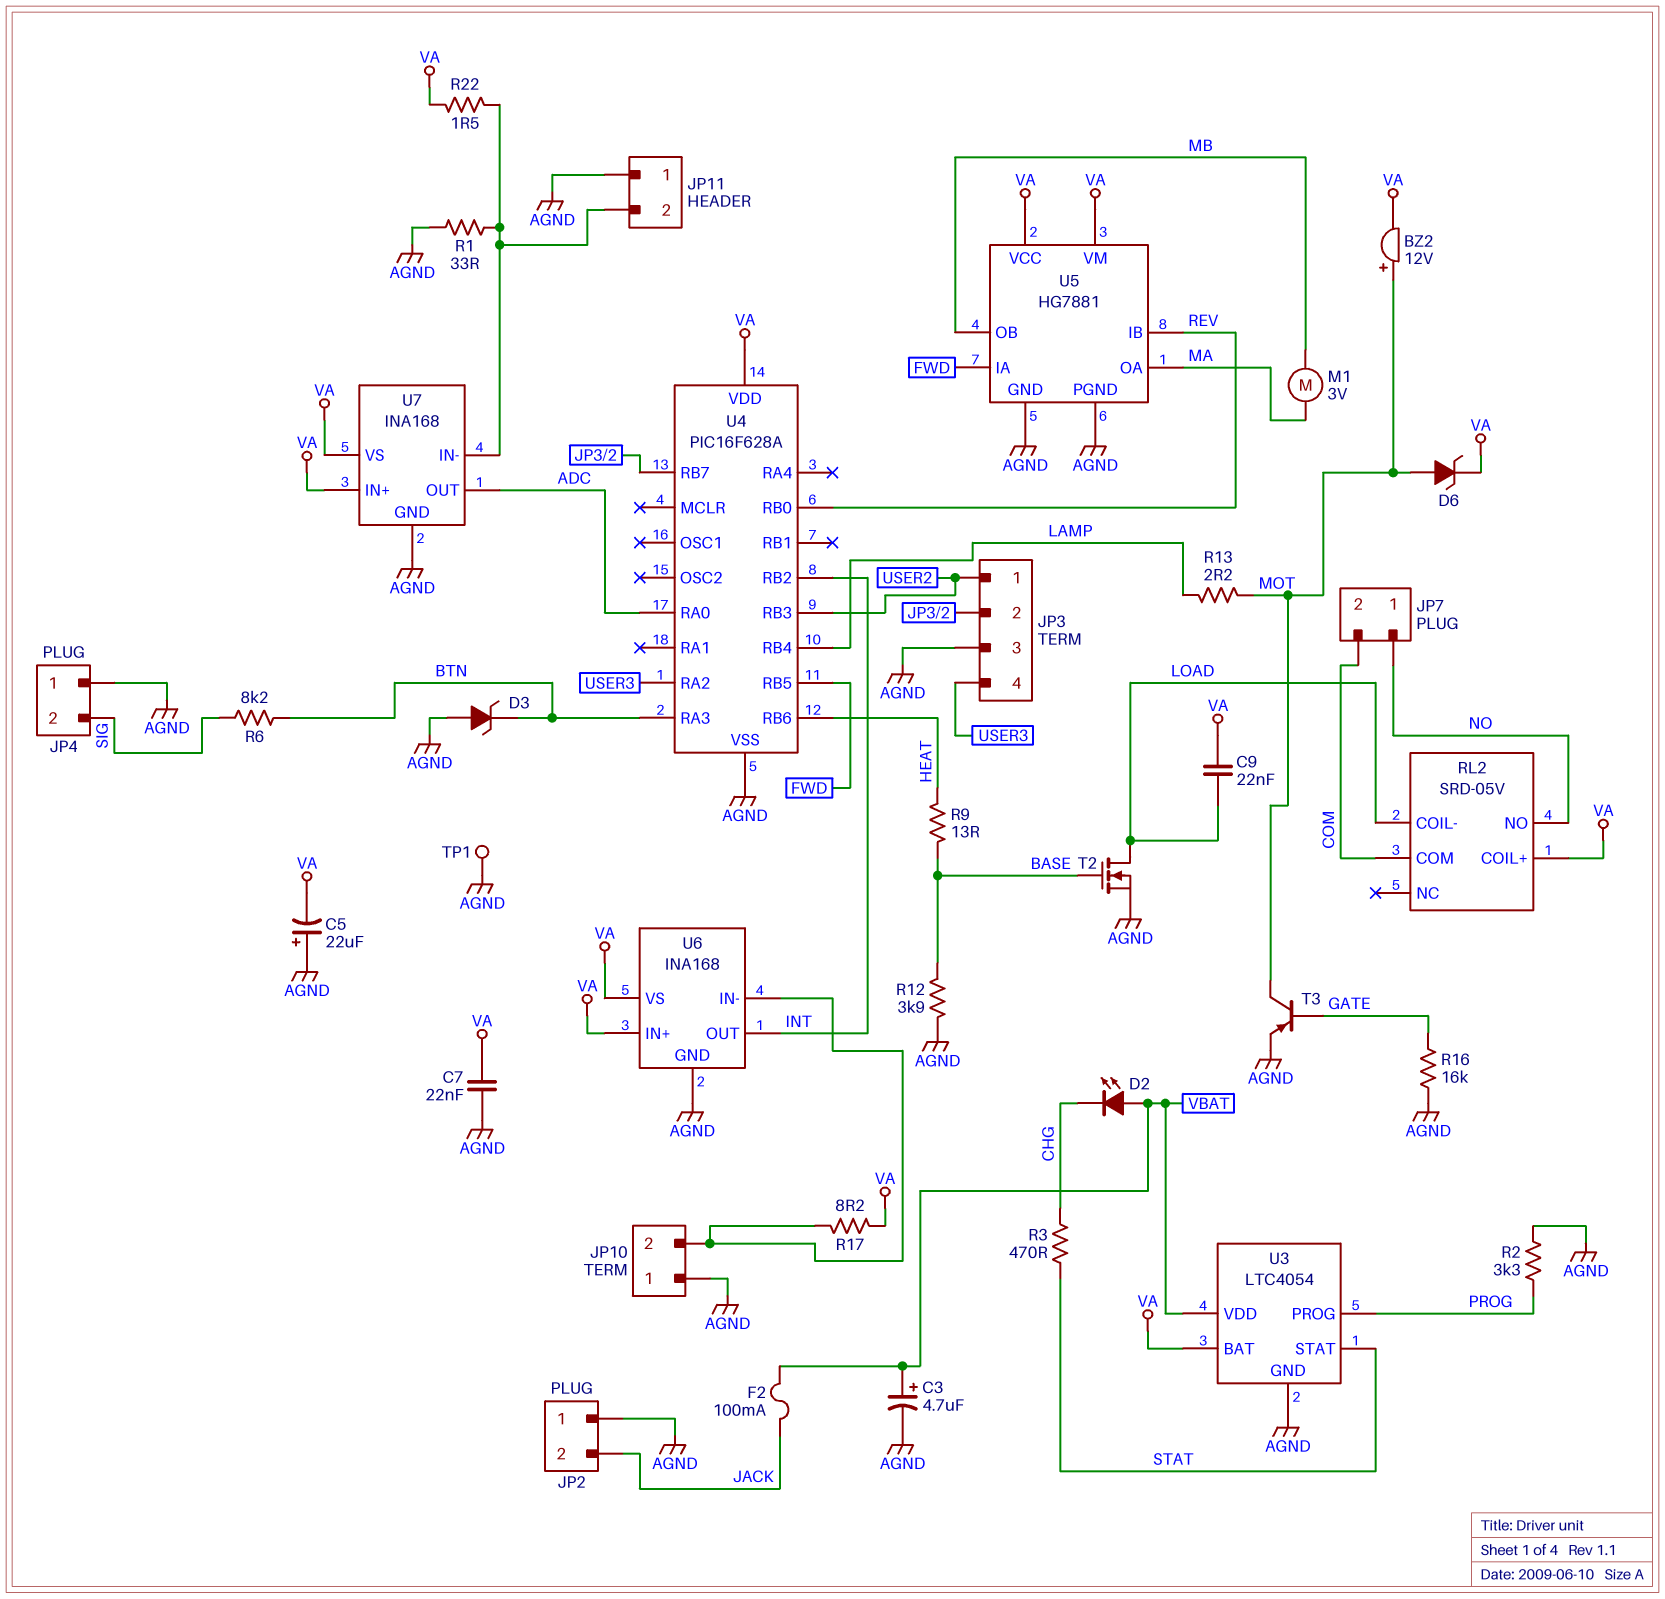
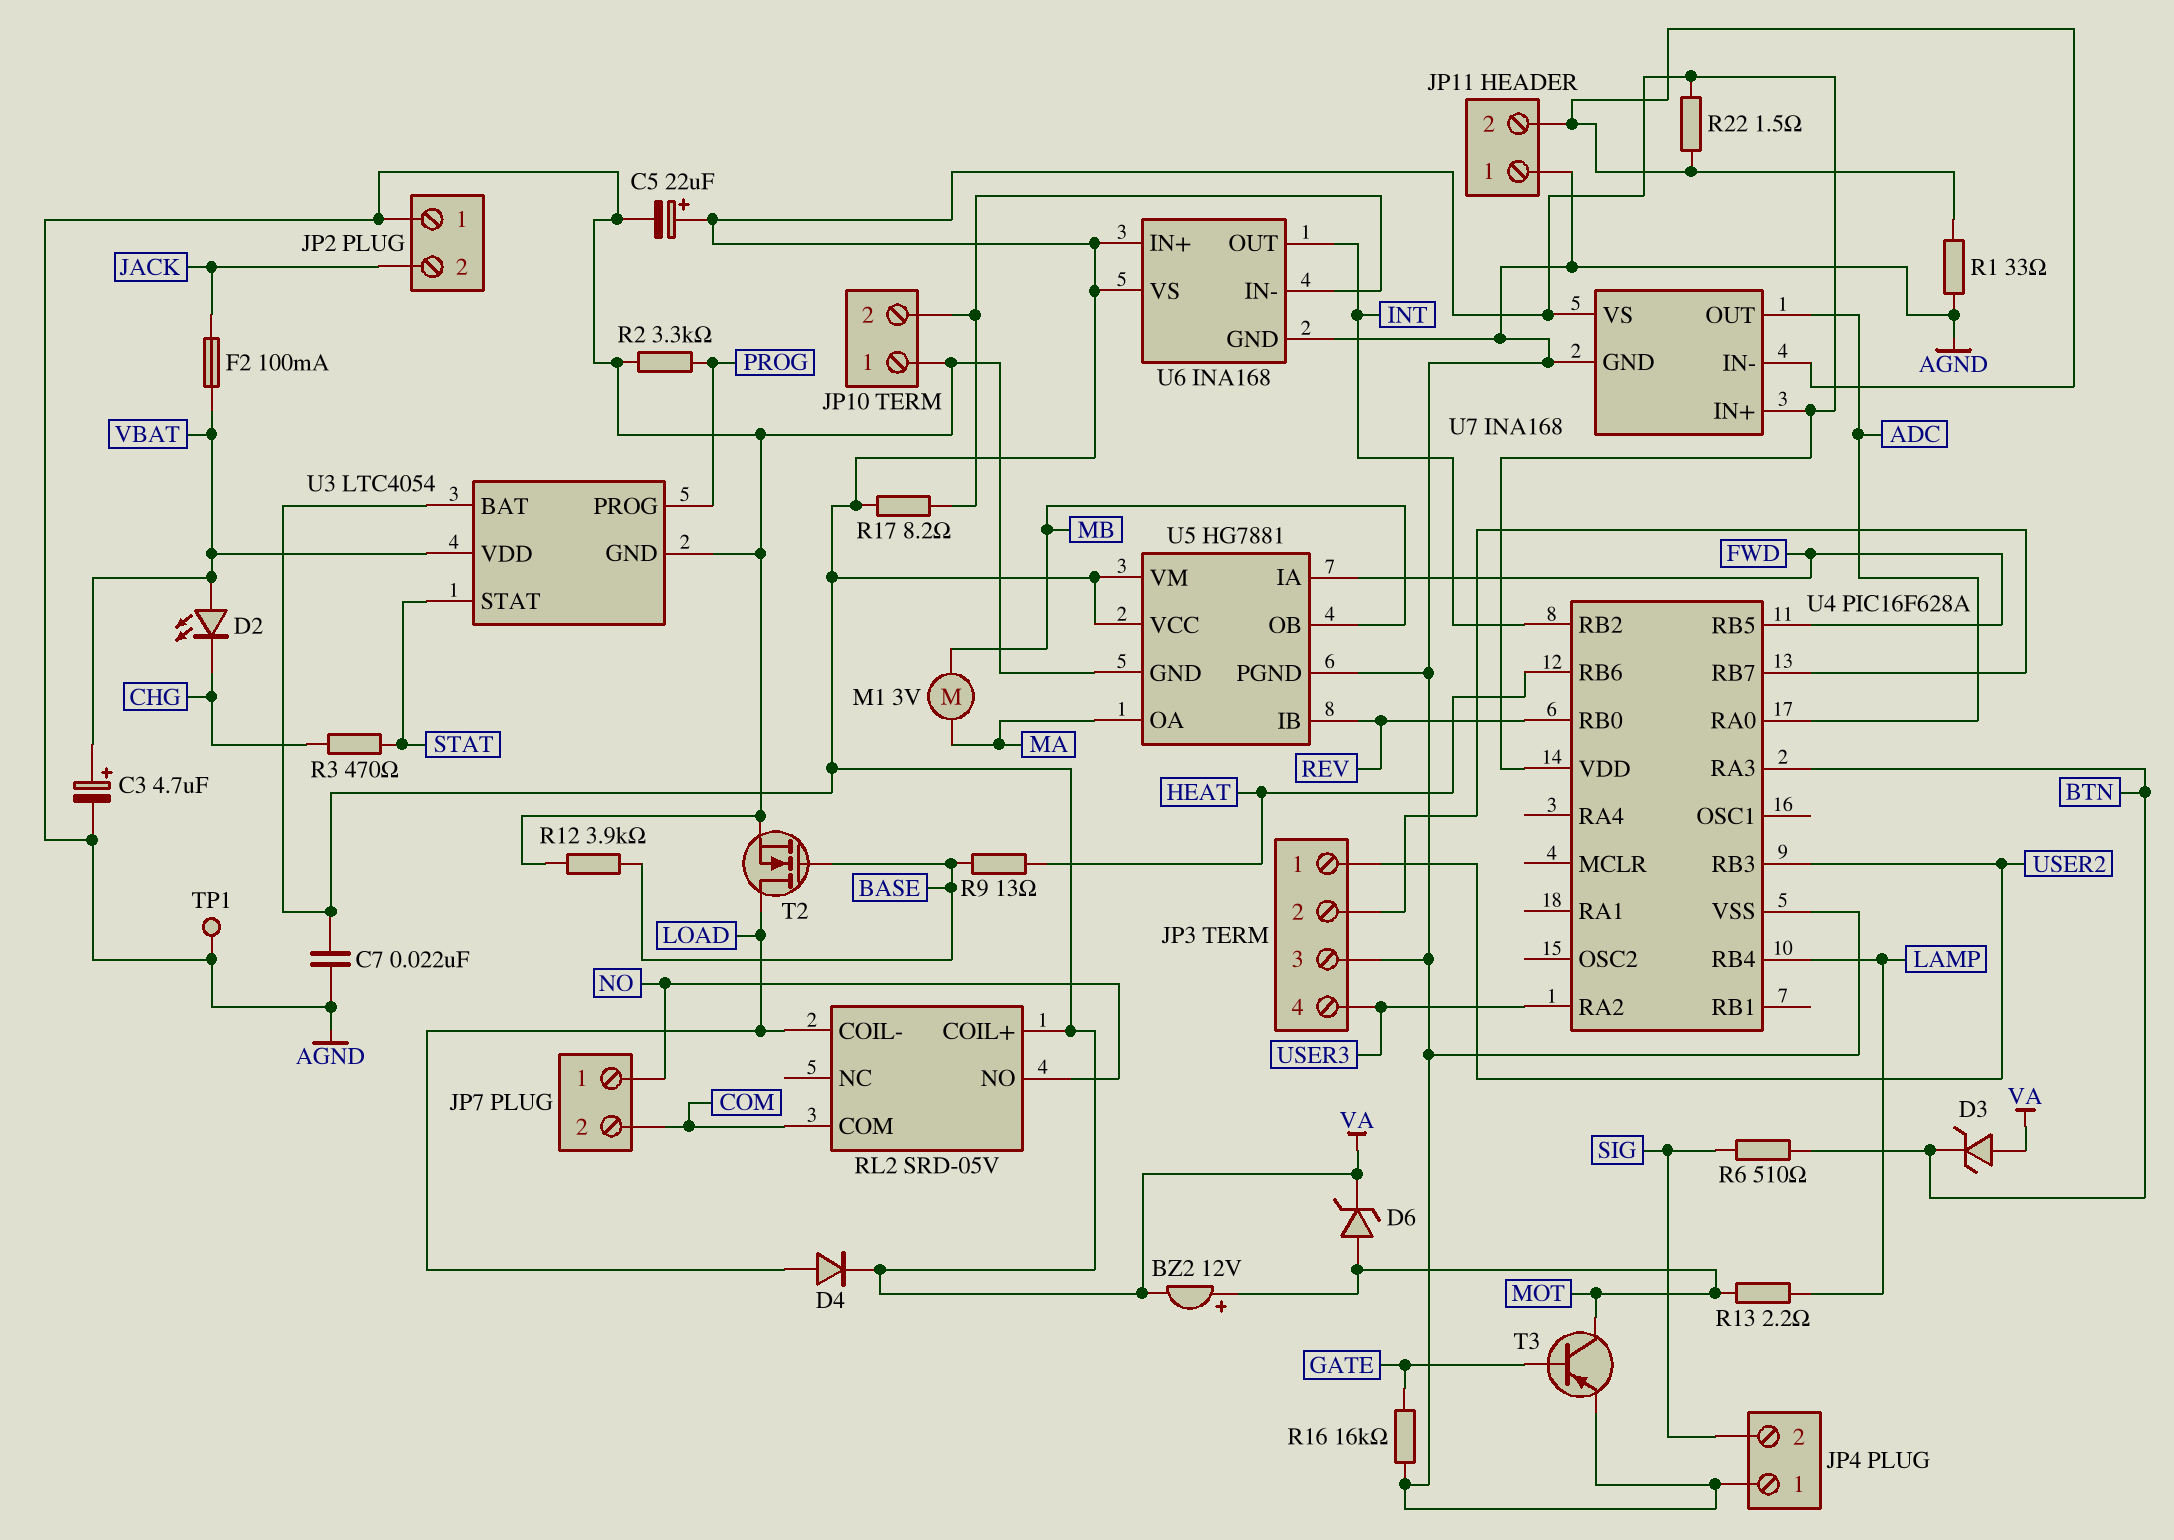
C5: 22uF (plus AGND, minus VA) -> 22uF (plus VA, minus AGND)
C9: 22nF (LOAD, VA) -> none
D3: zener (A AGND, K BTN) -> zener (A VA, K BTN)
D4: none -> diode (A LOAD, K VA)
R6: 8.2k (BTN, SIG) -> 510 (BTN, SIG)

